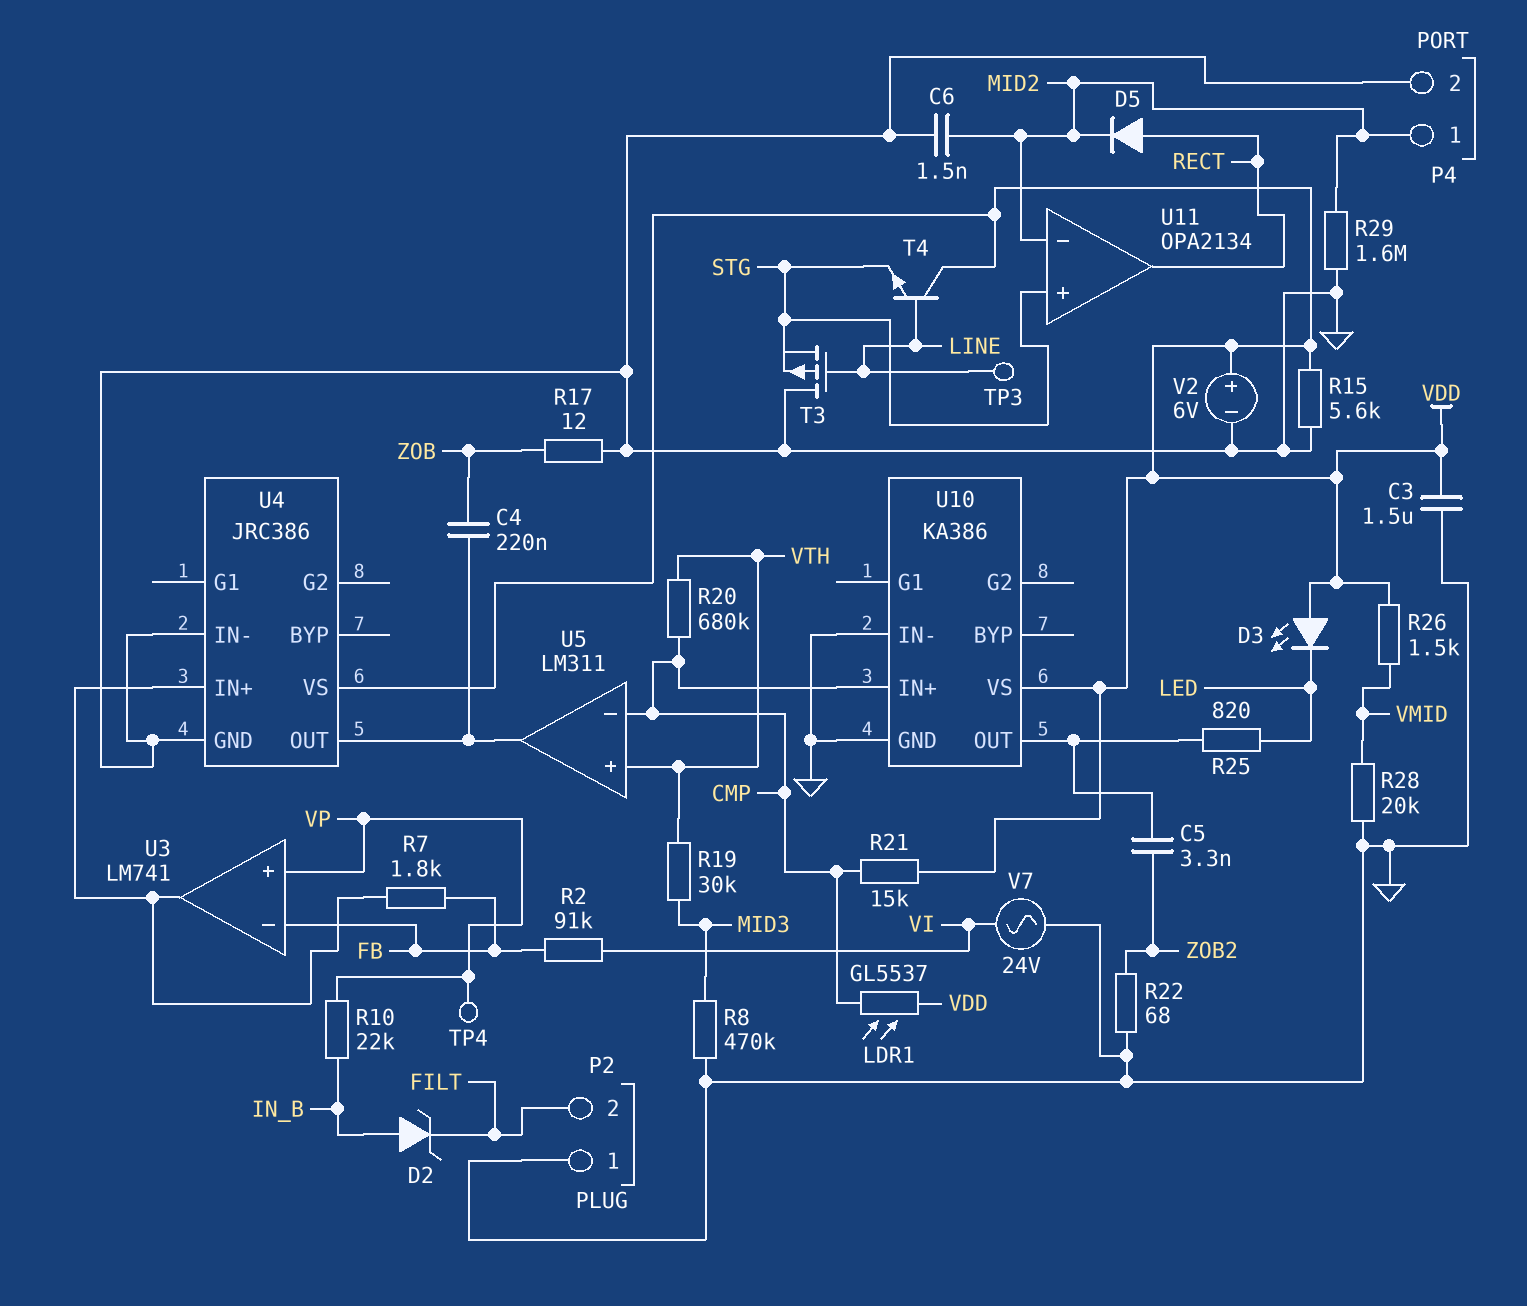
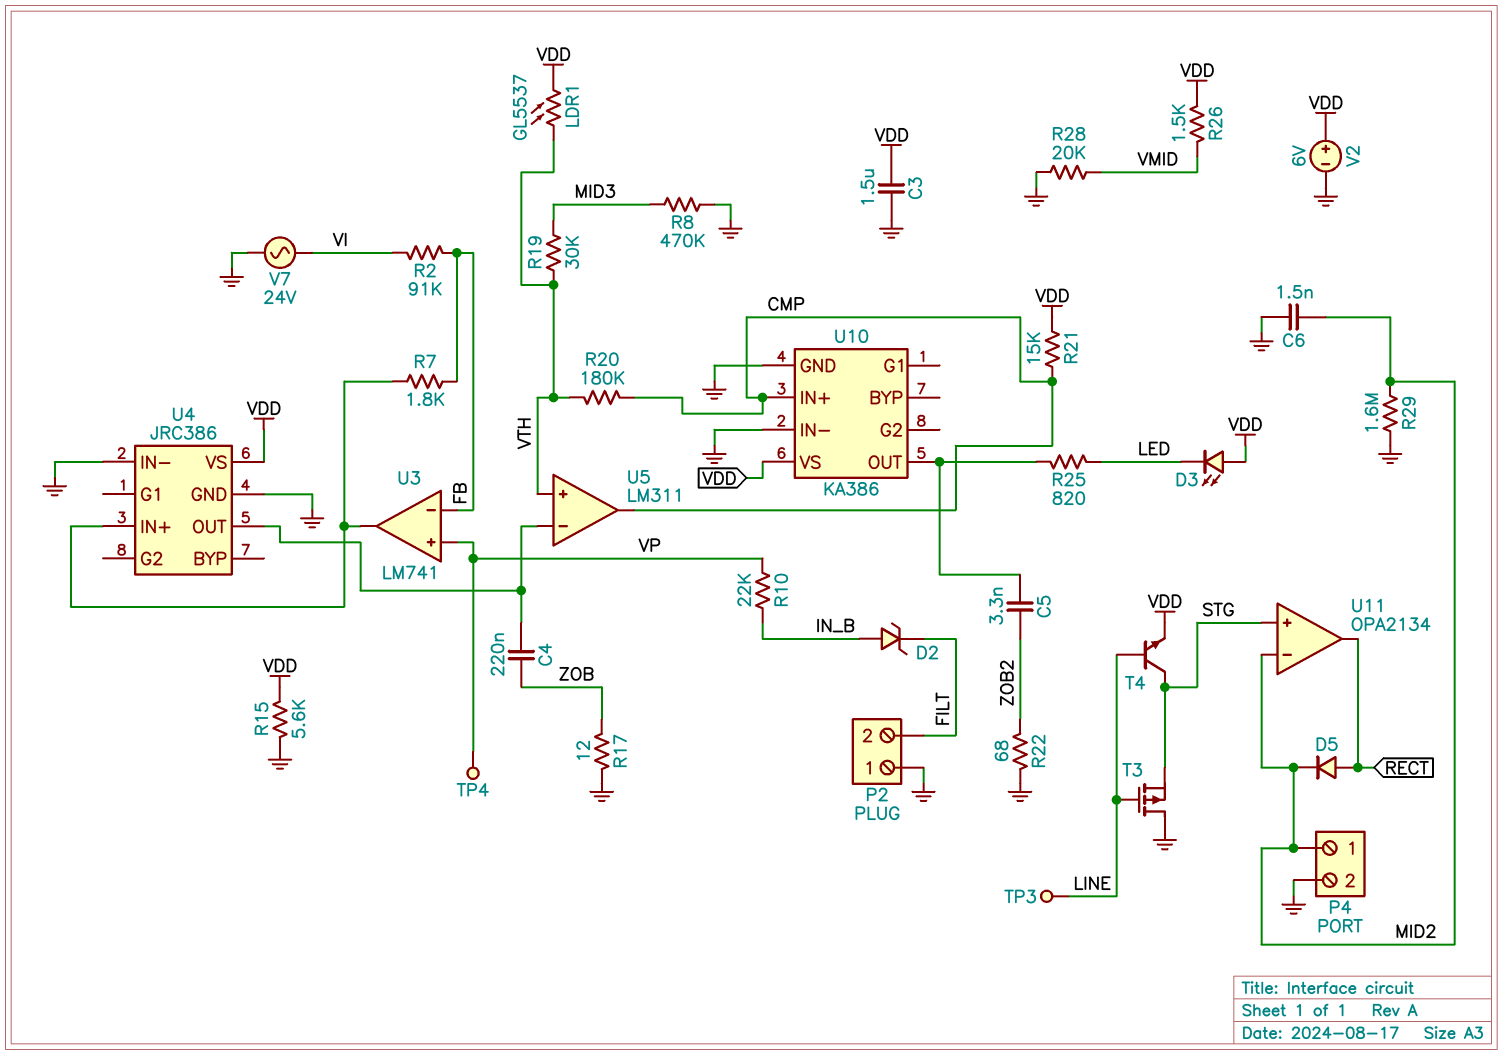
LDR1: GL5537 (CMP, VDD) -> GL5537 (VDD, VTH)
R20: 680k (CMP, VTH) -> 180k (CMP, VTH)
T4: NPN (B LINE, C VDD, E STG) -> NPN (B LINE, C STG, E VDD)
U5 pin in-: CMP -> U4/OUT
U5 pin out: U4/OUT -> CMP

